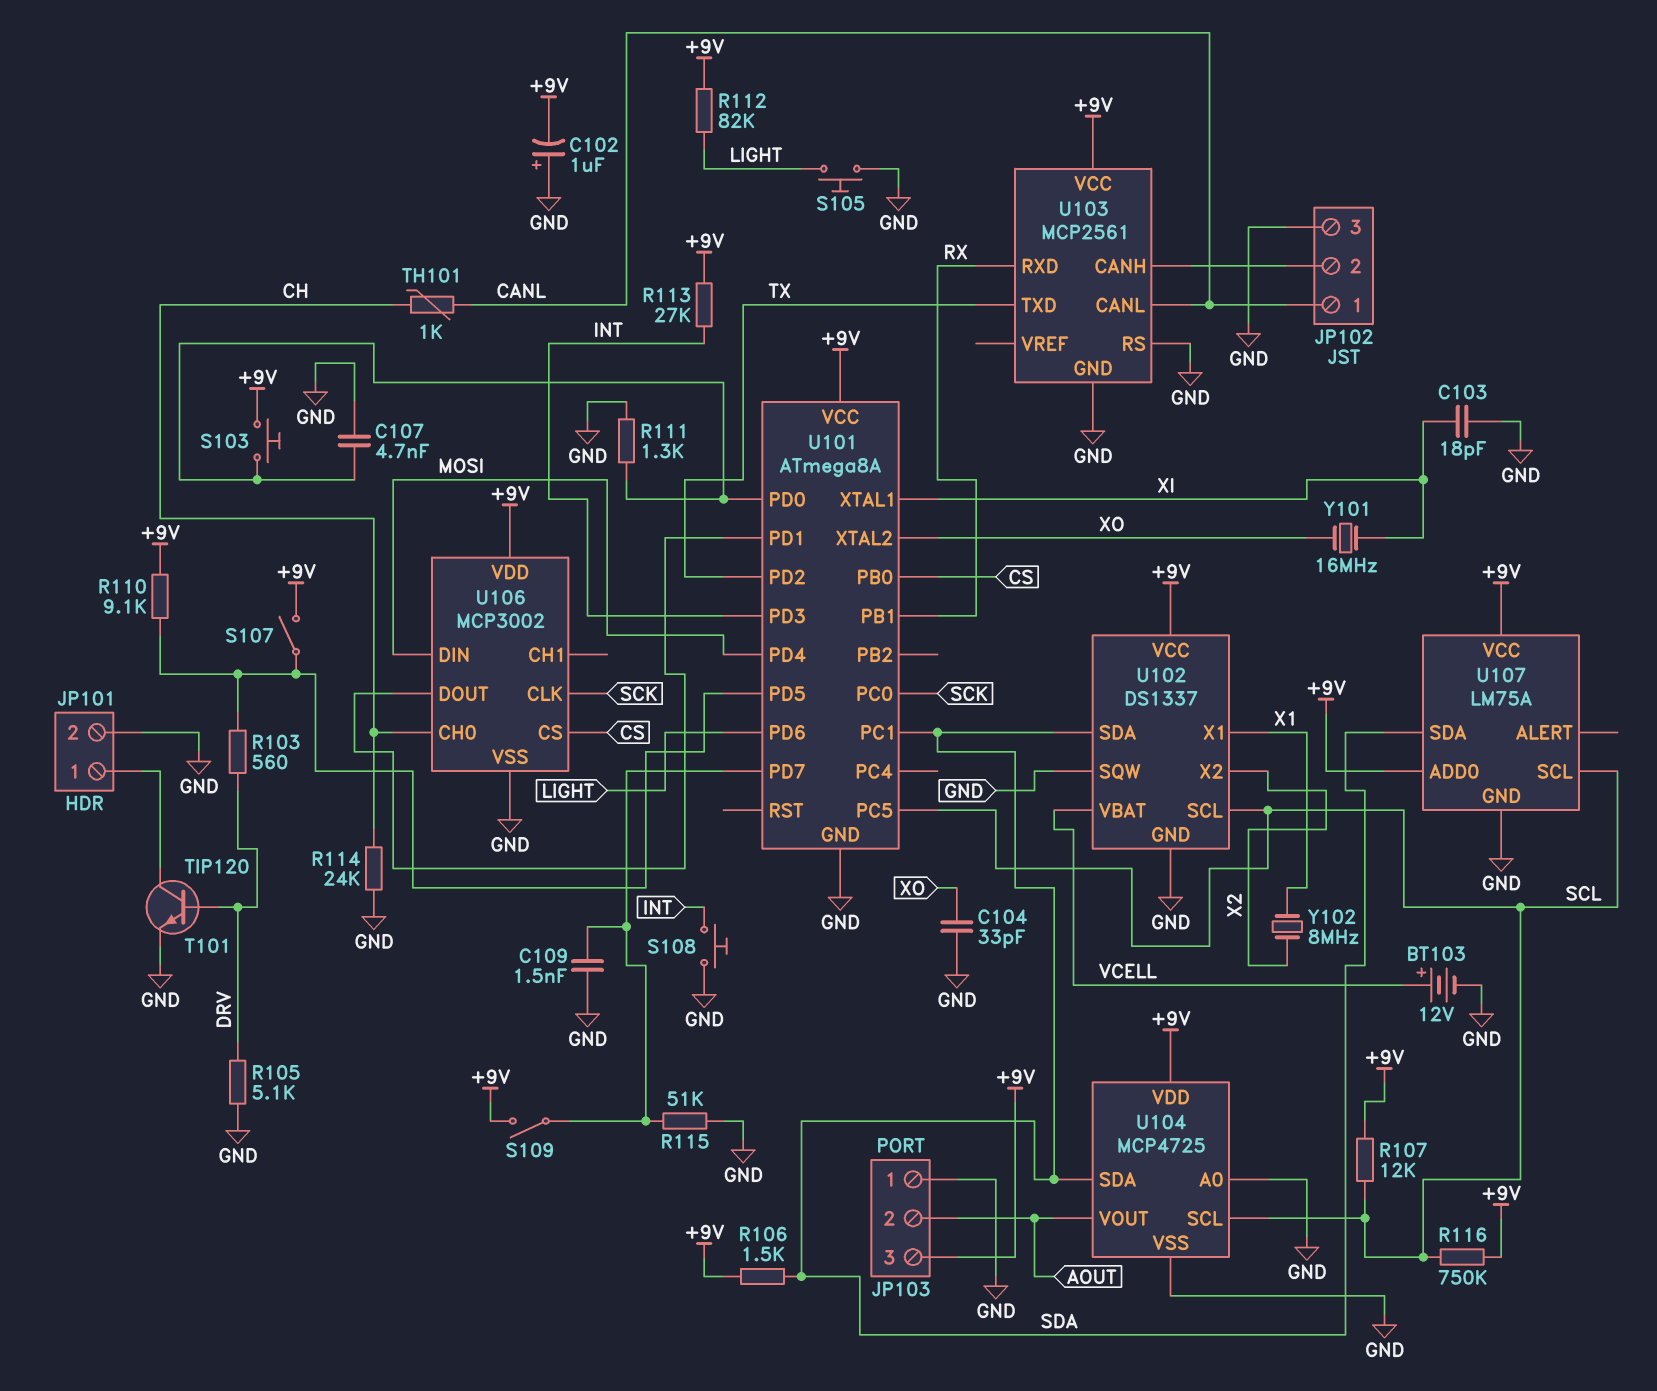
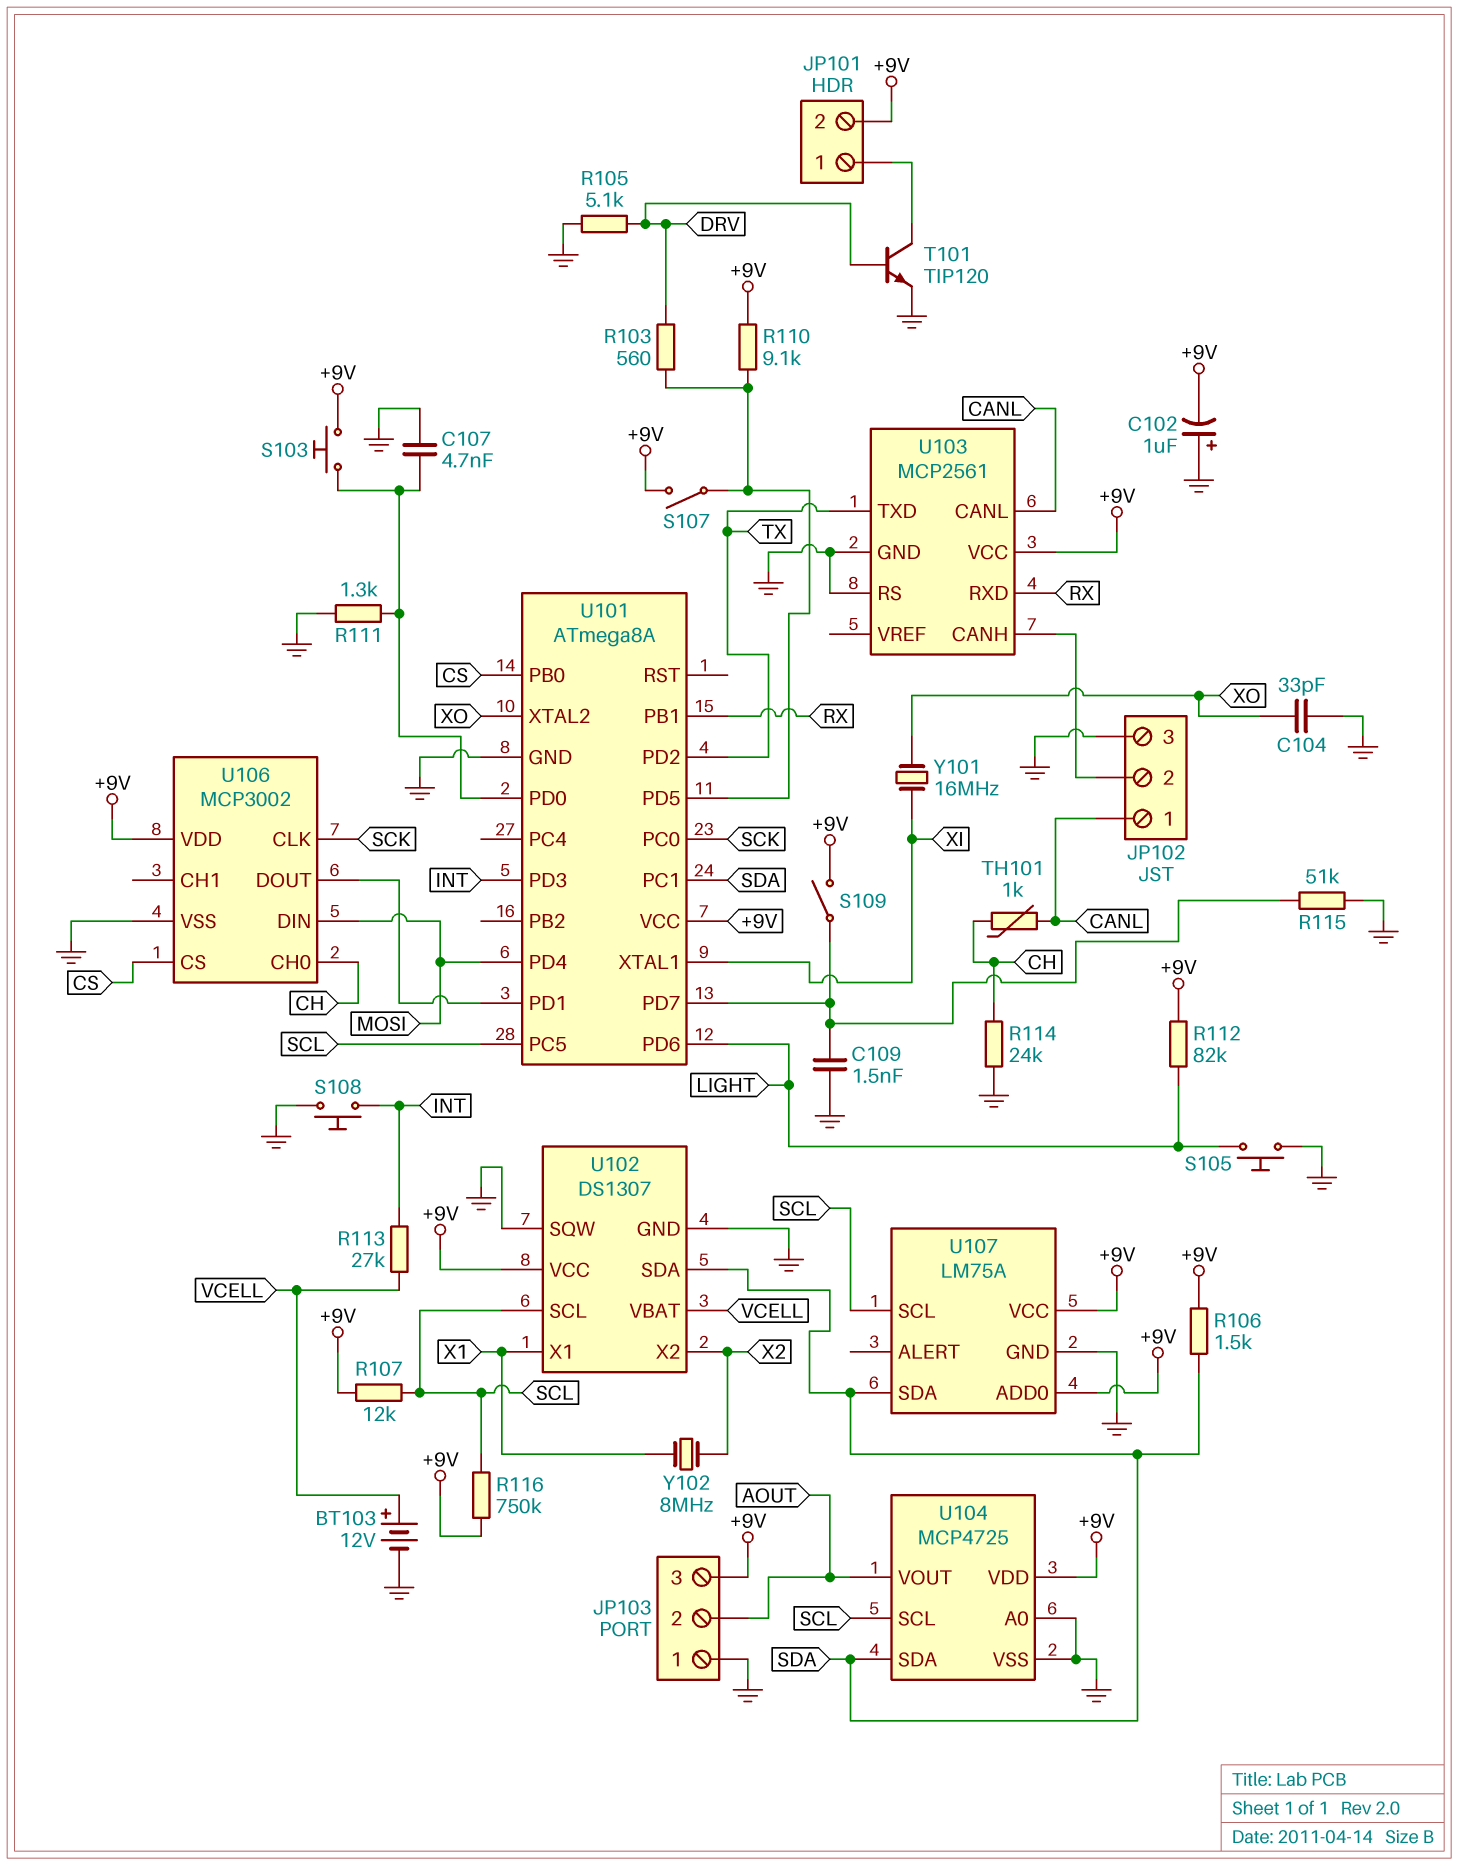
C103: 18pF (GND, XI) -> none
JP101 pin 2: GND -> +9V
R113: 27k (+9V, INT) -> 27k (INT, VCELL)
U102: DS1337 -> DS1307

